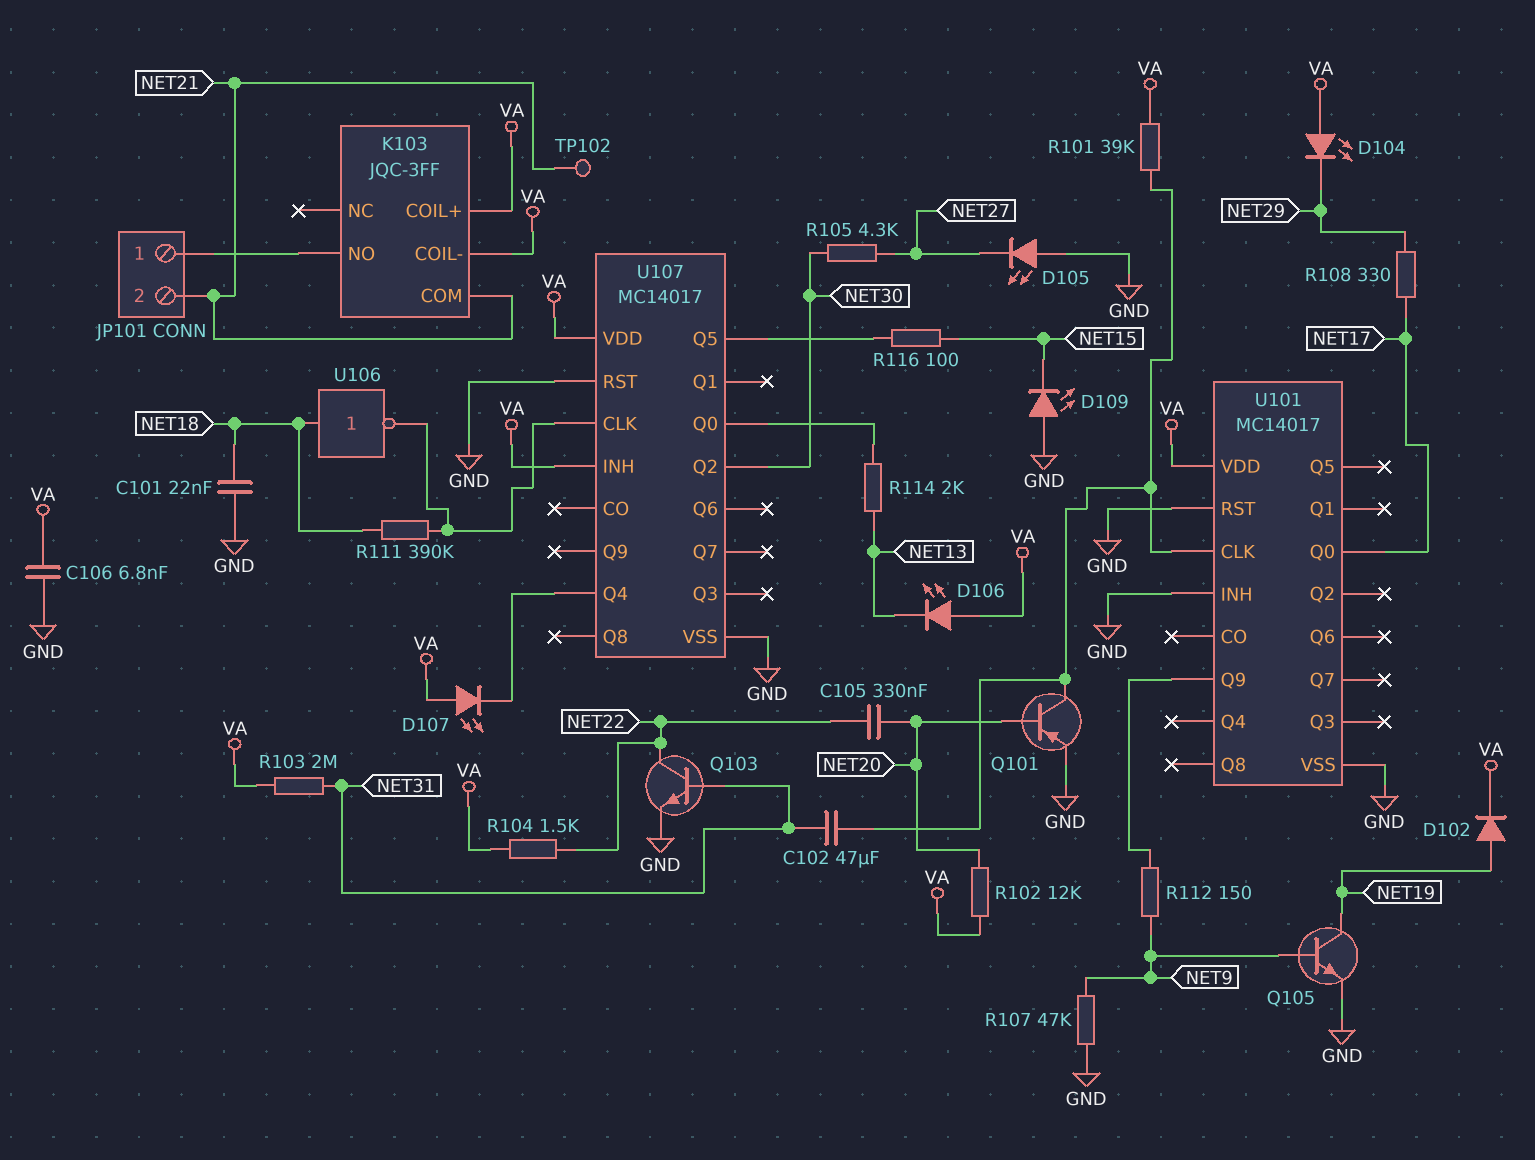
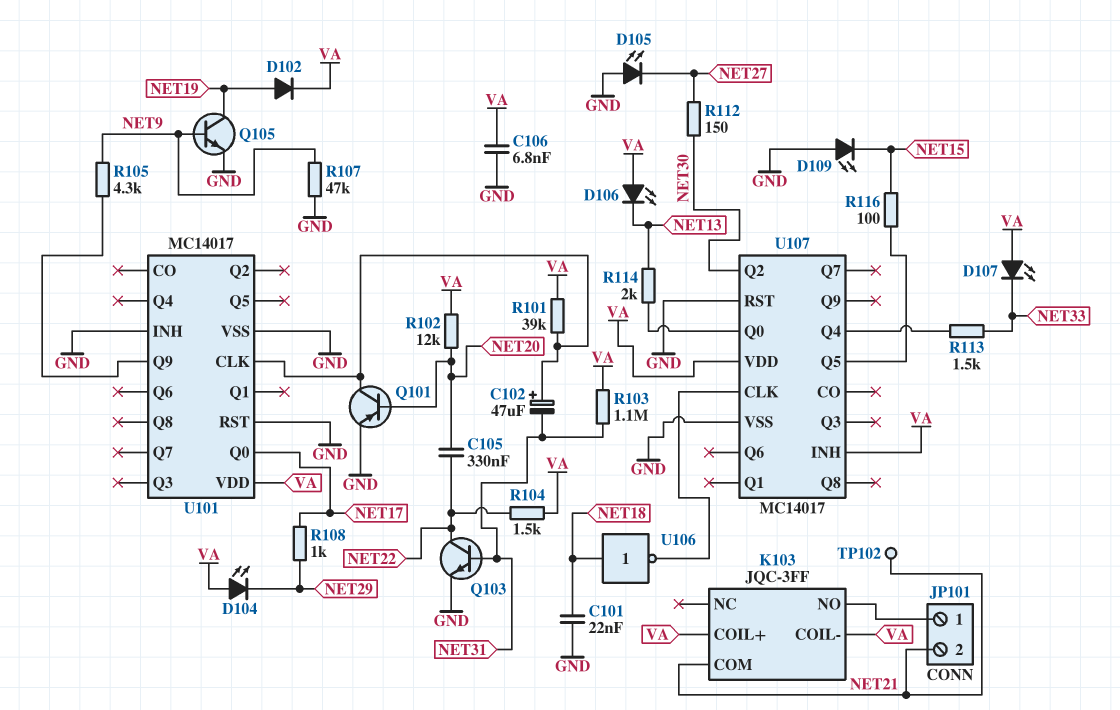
C102: 47uF (NET31, U101/CLK) -> 47uF (plus U101/CLK, minus NET31)
D107: LED (A VA, K U107/Q4) -> LED (A VA, K NET33)
R103: 2M (NET31, VA) -> 1.1M (NET31, VA)
R105: 4.3k (NET27, NET30) -> 4.3k (NET9, U101/Q9)
R108: 330 (NET17, NET29) -> 1k (NET17, NET29)
R111: 390k (NET18, U107/CLK) -> none
R112: 150 (NET9, U101/Q9) -> 150 (NET27, NET30)
R113: none -> 1.5k (NET33, U107/Q4)

